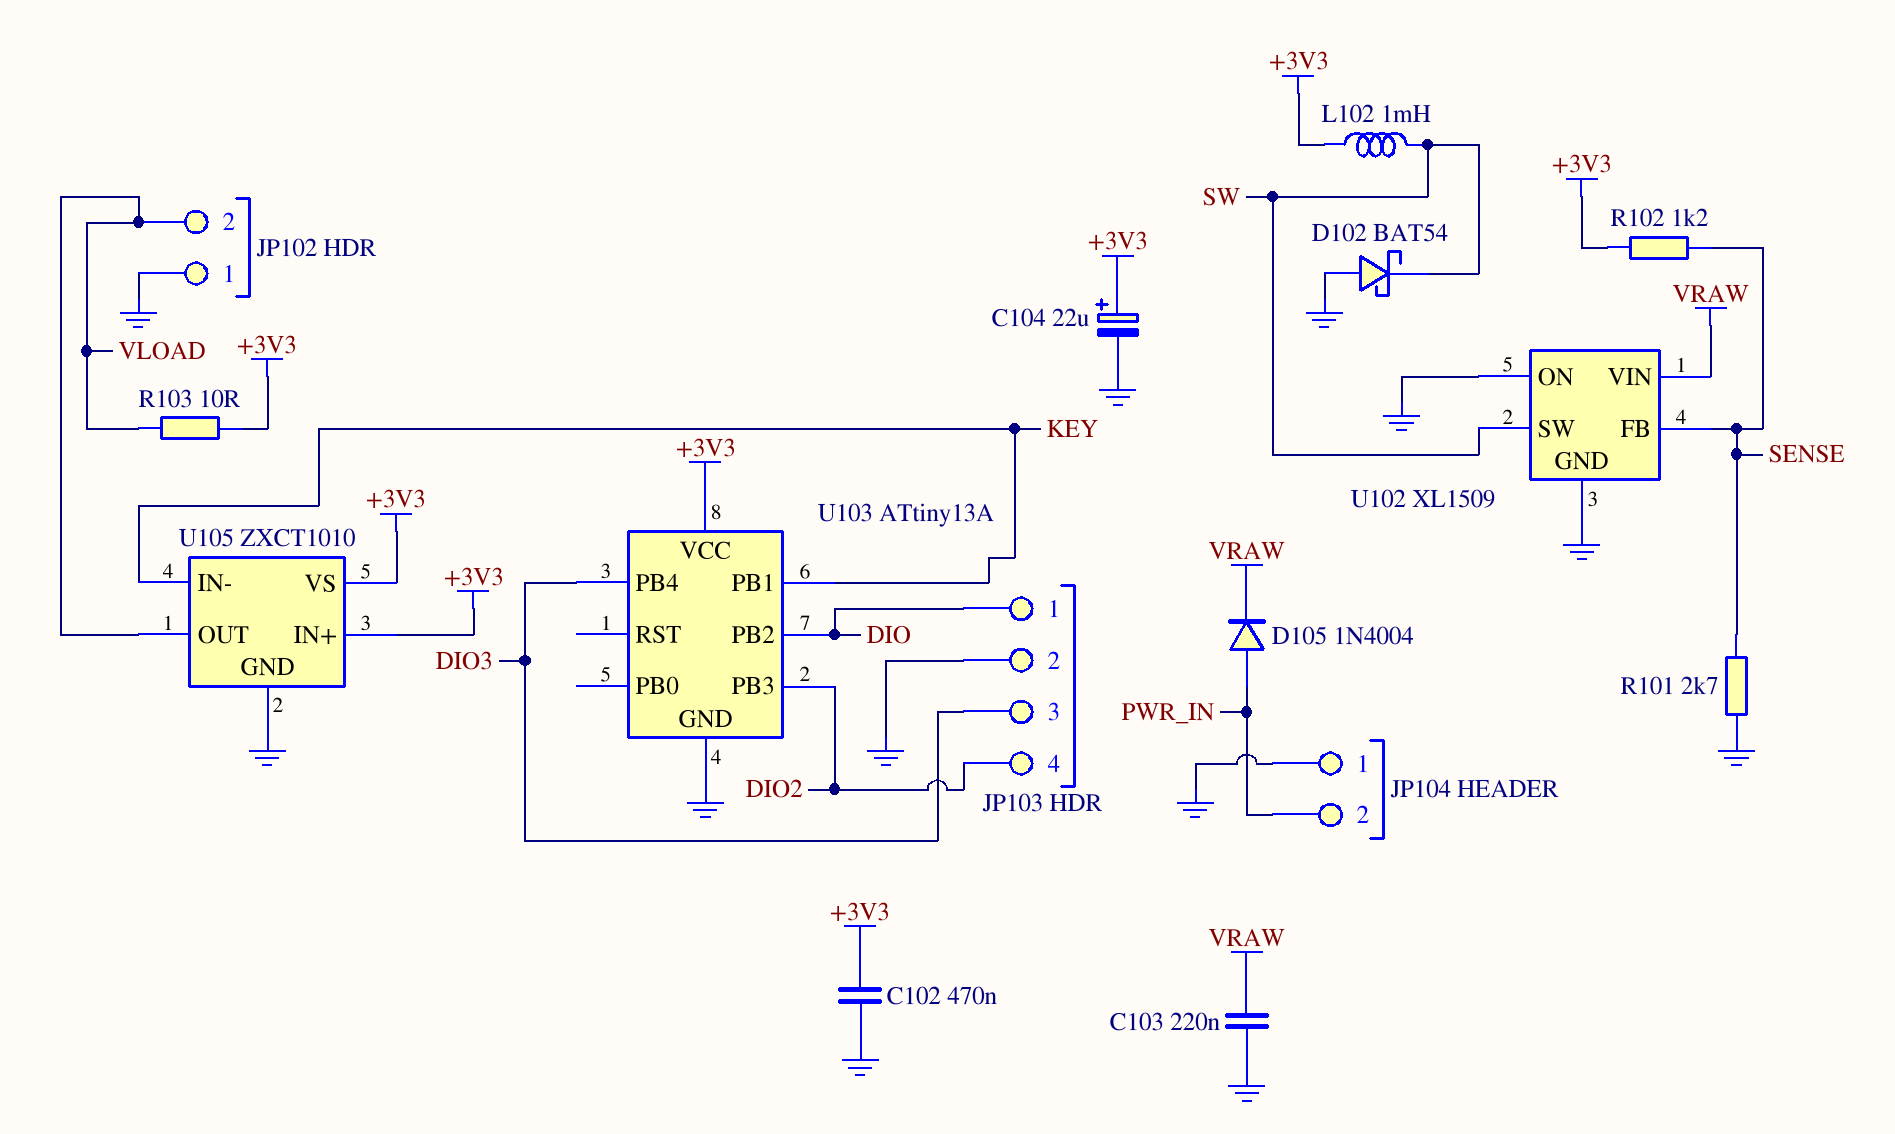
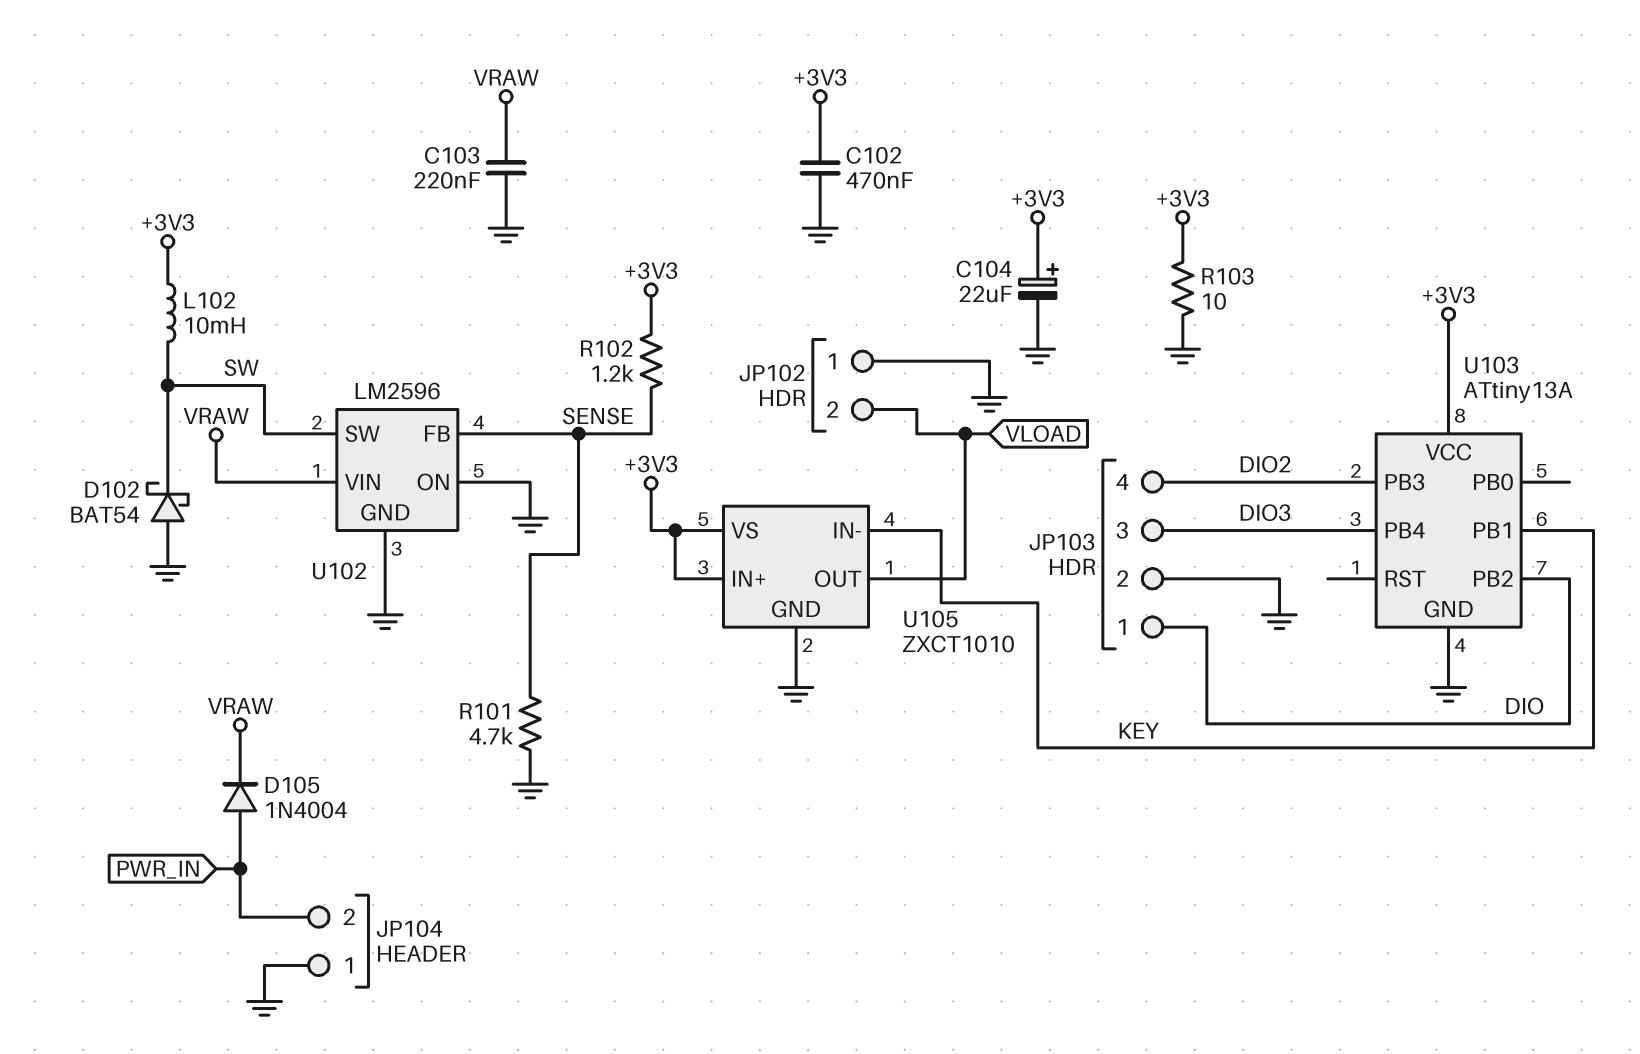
L102: 1mH (+3V3, SW) -> 10mH (+3V3, SW)
R101: 2.7k (GND, SENSE) -> 4.7k (GND, SENSE)
R103: 10 (+3V3, VLOAD) -> 10 (+3V3, GND)
U102: XL1509 -> LM2596

